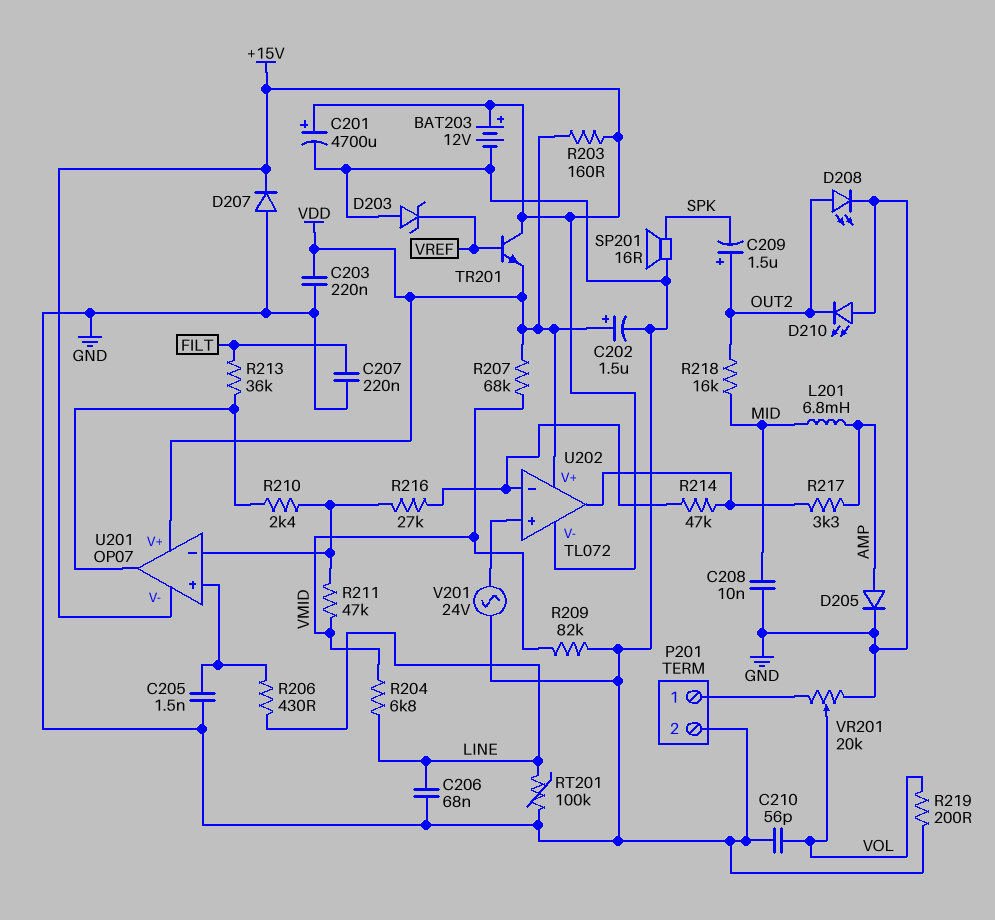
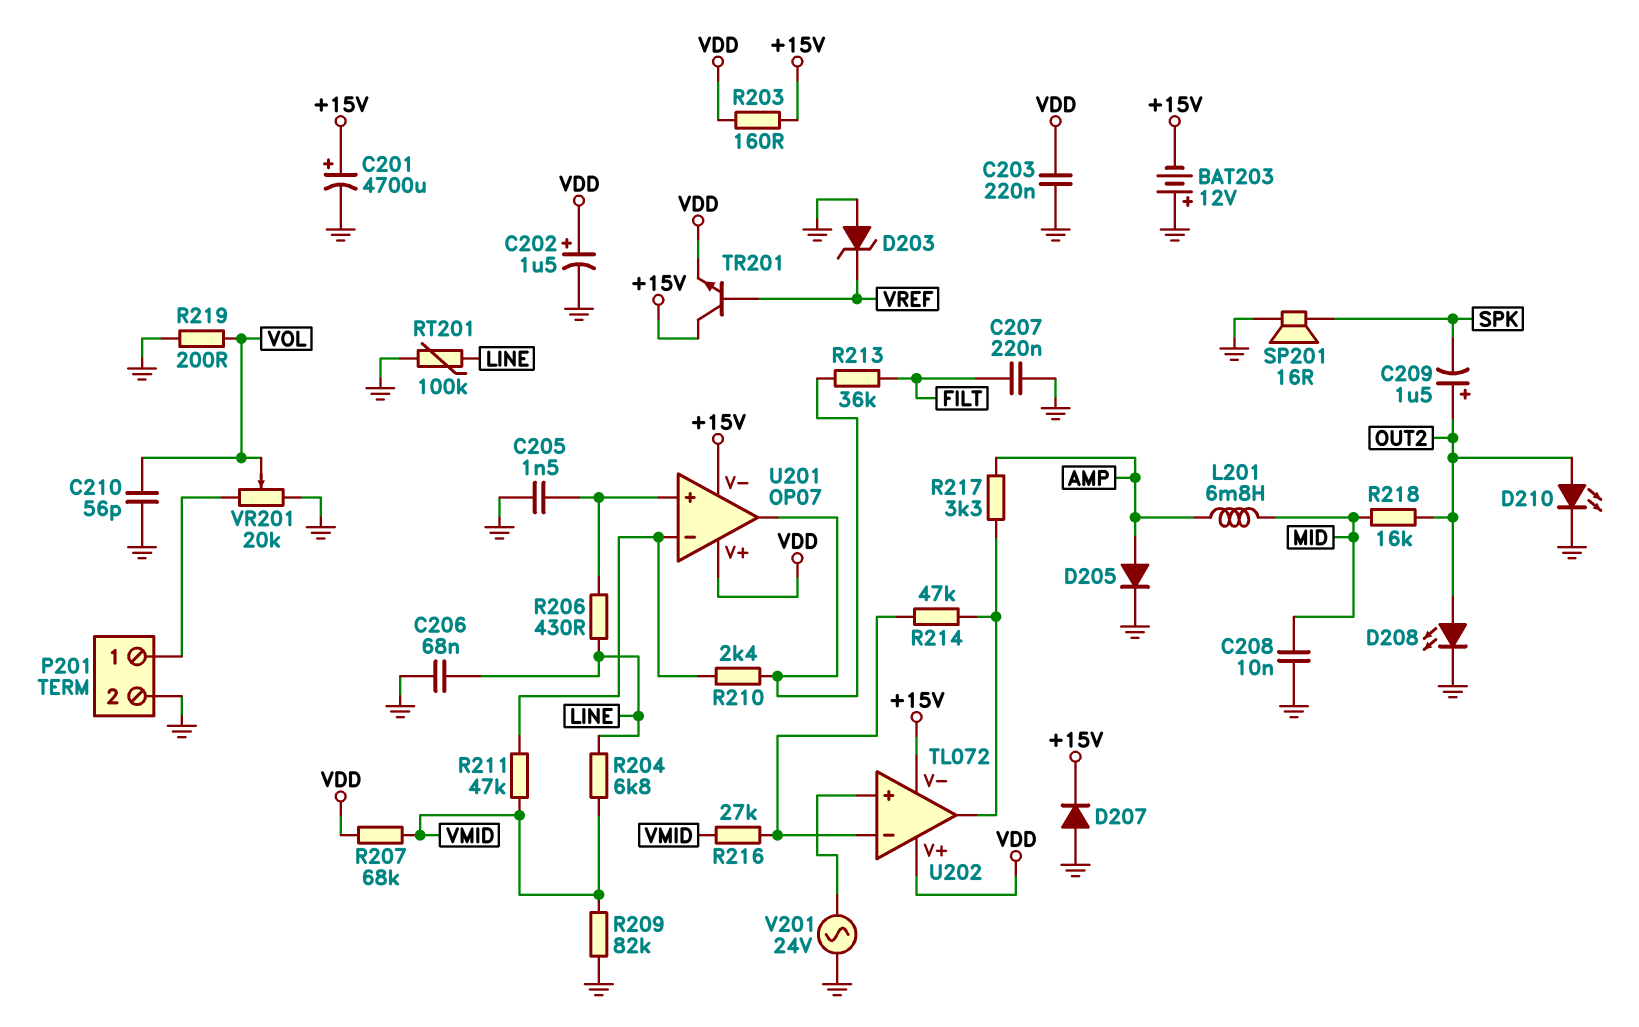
BAT203: 12V (plus +15V, minus GND) -> 12V (plus GND, minus +15V)
D210: LED (A GND, K OUT2) -> LED (A OUT2, K GND)
R216: 27k (U201/in-, U202/in-) -> 27k (U202/in-, VMID)

